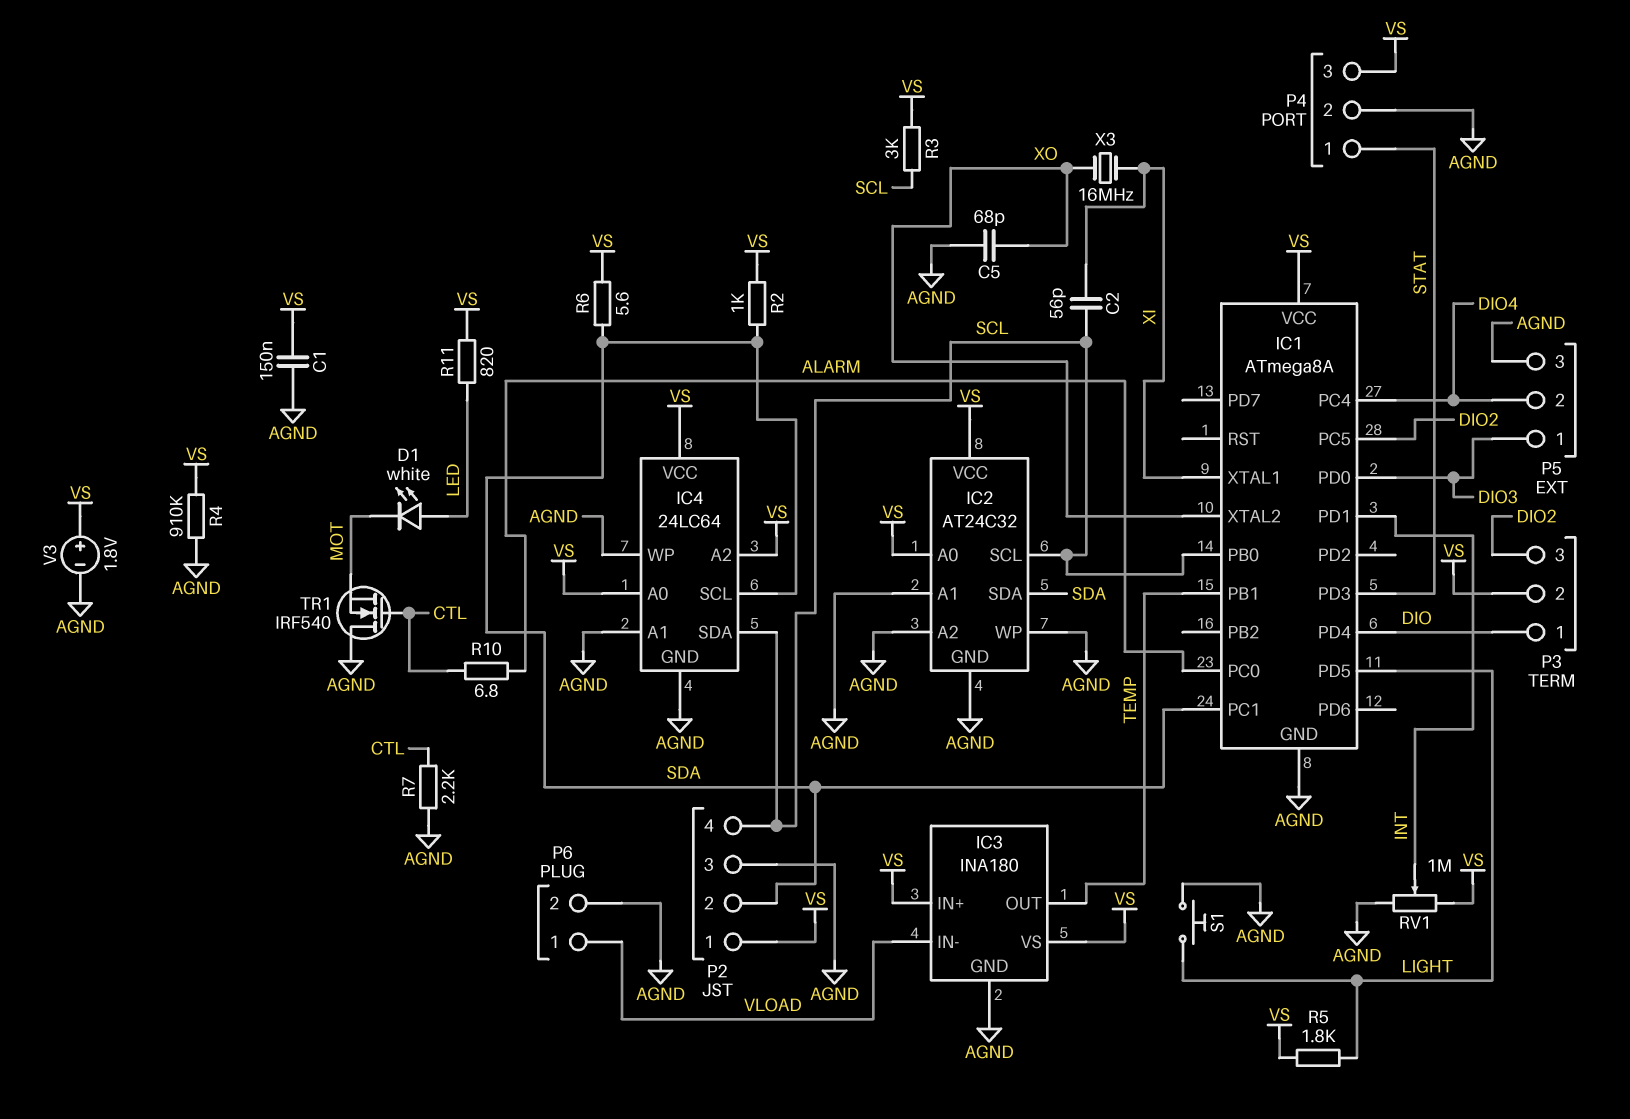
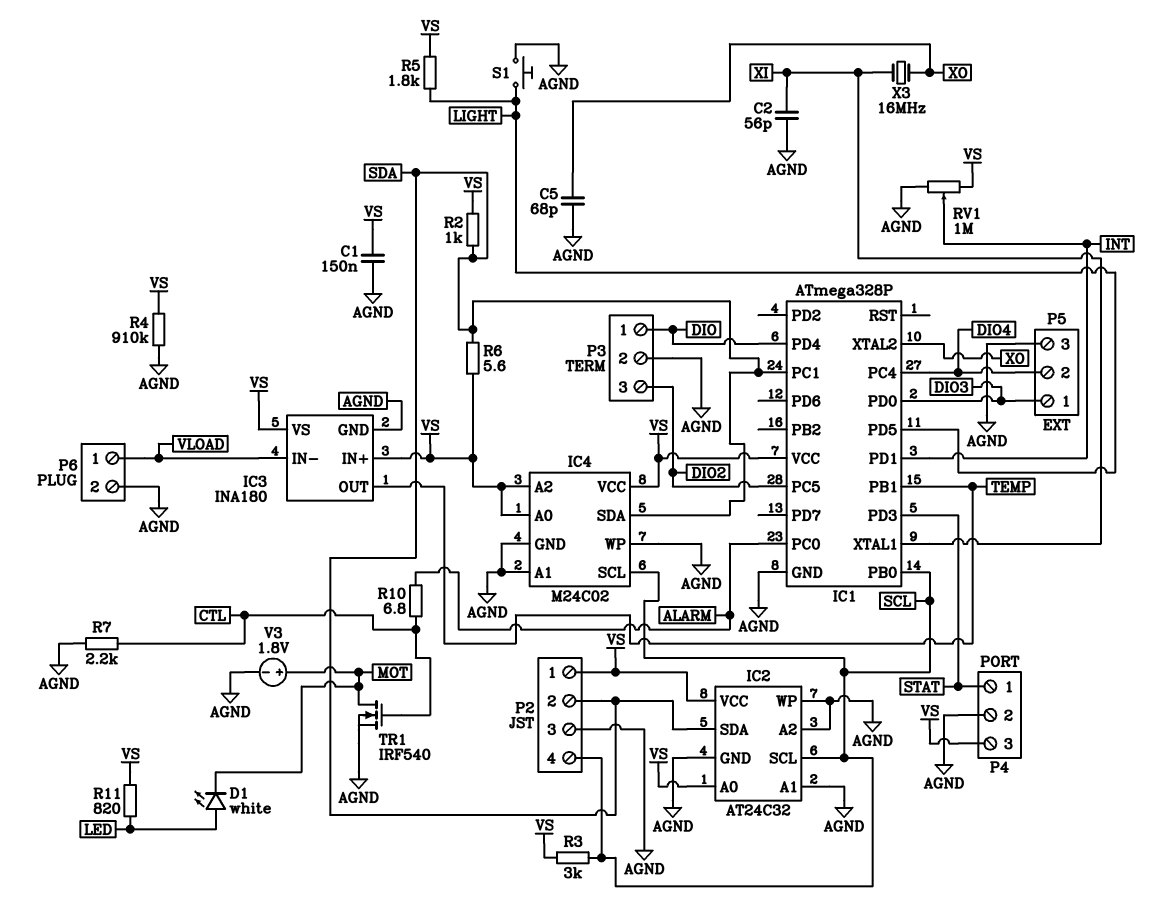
C2: 56pF (SCL, XI) -> 56pF (AGND, XI)
IC1: ATmega8A -> ATmega328P
IC4: 24LC64 -> M24C02
IC4 pin SCL: SDA -> SCL
IC4 pin SDA: SCL -> SDA
P3 pin 2: VS -> AGND
TR1: NMOS IRF540 (G CTL, D AGND, S MOT) -> NMOS IRF540 (G CTL, D MOT, S AGND)
V3: 1.8V (plus VS, minus AGND) -> 1.8V (plus MOT, minus AGND)

